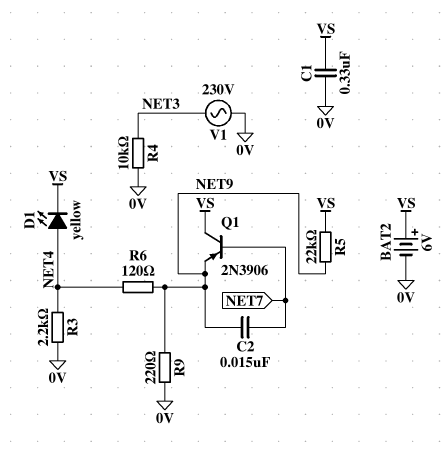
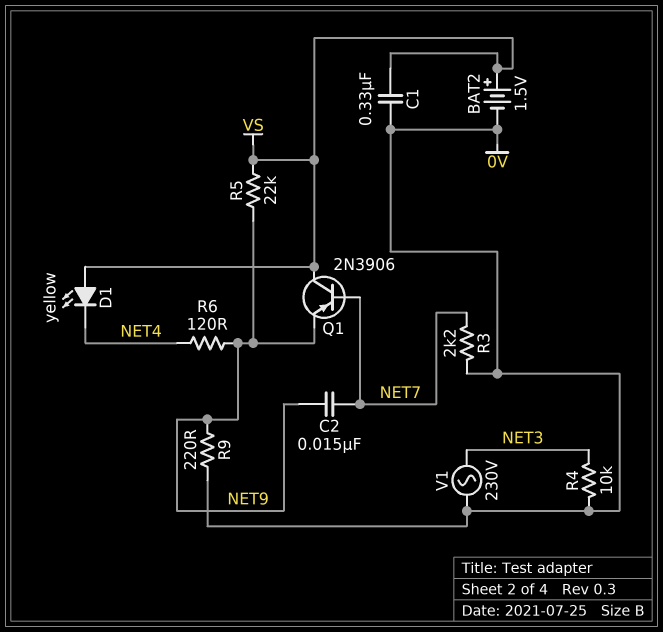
BAT2: 6V (plus VS, minus 0V) -> 1.5V (plus VS, minus 0V)
D1: LED yellow (A NET4, K VS) -> LED yellow (A VS, K NET4)
R3: 2.2k (0V, NET4) -> 2.2k (0V, NET7)

